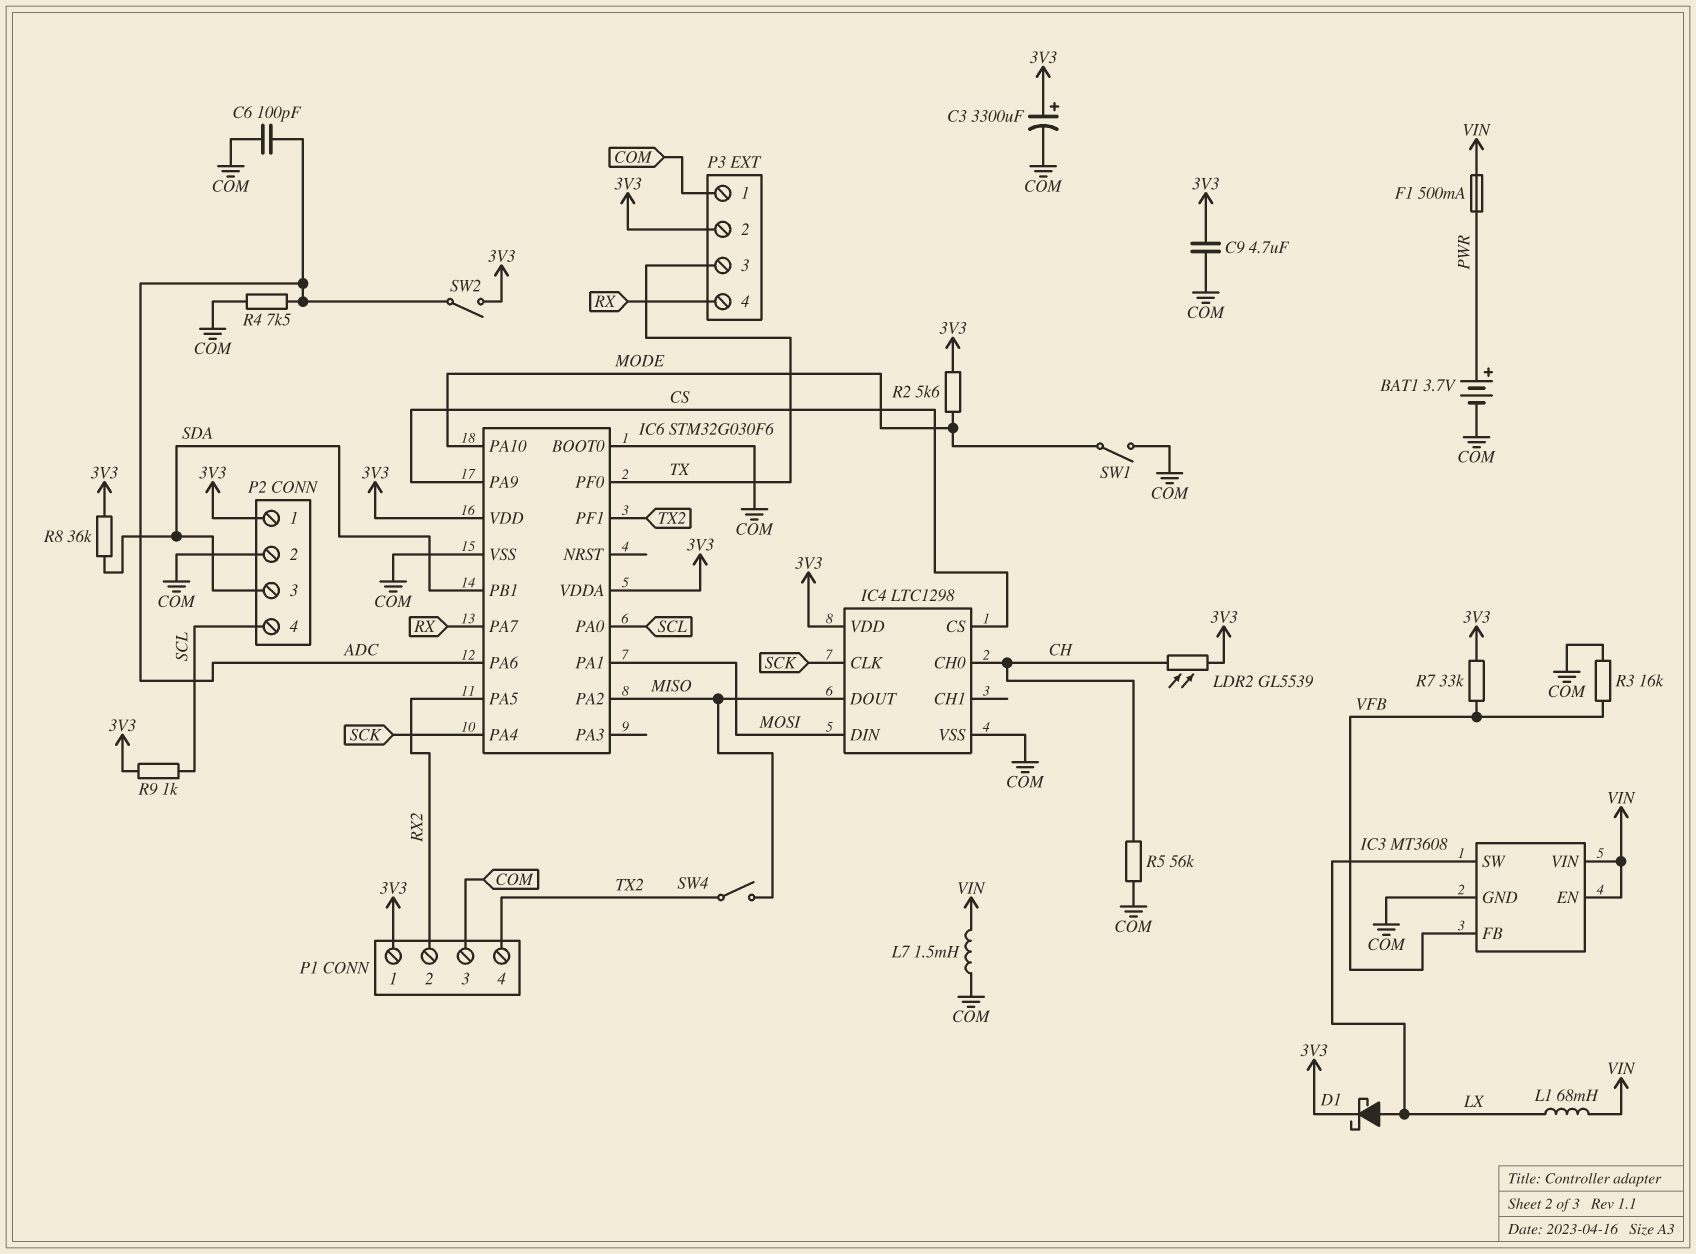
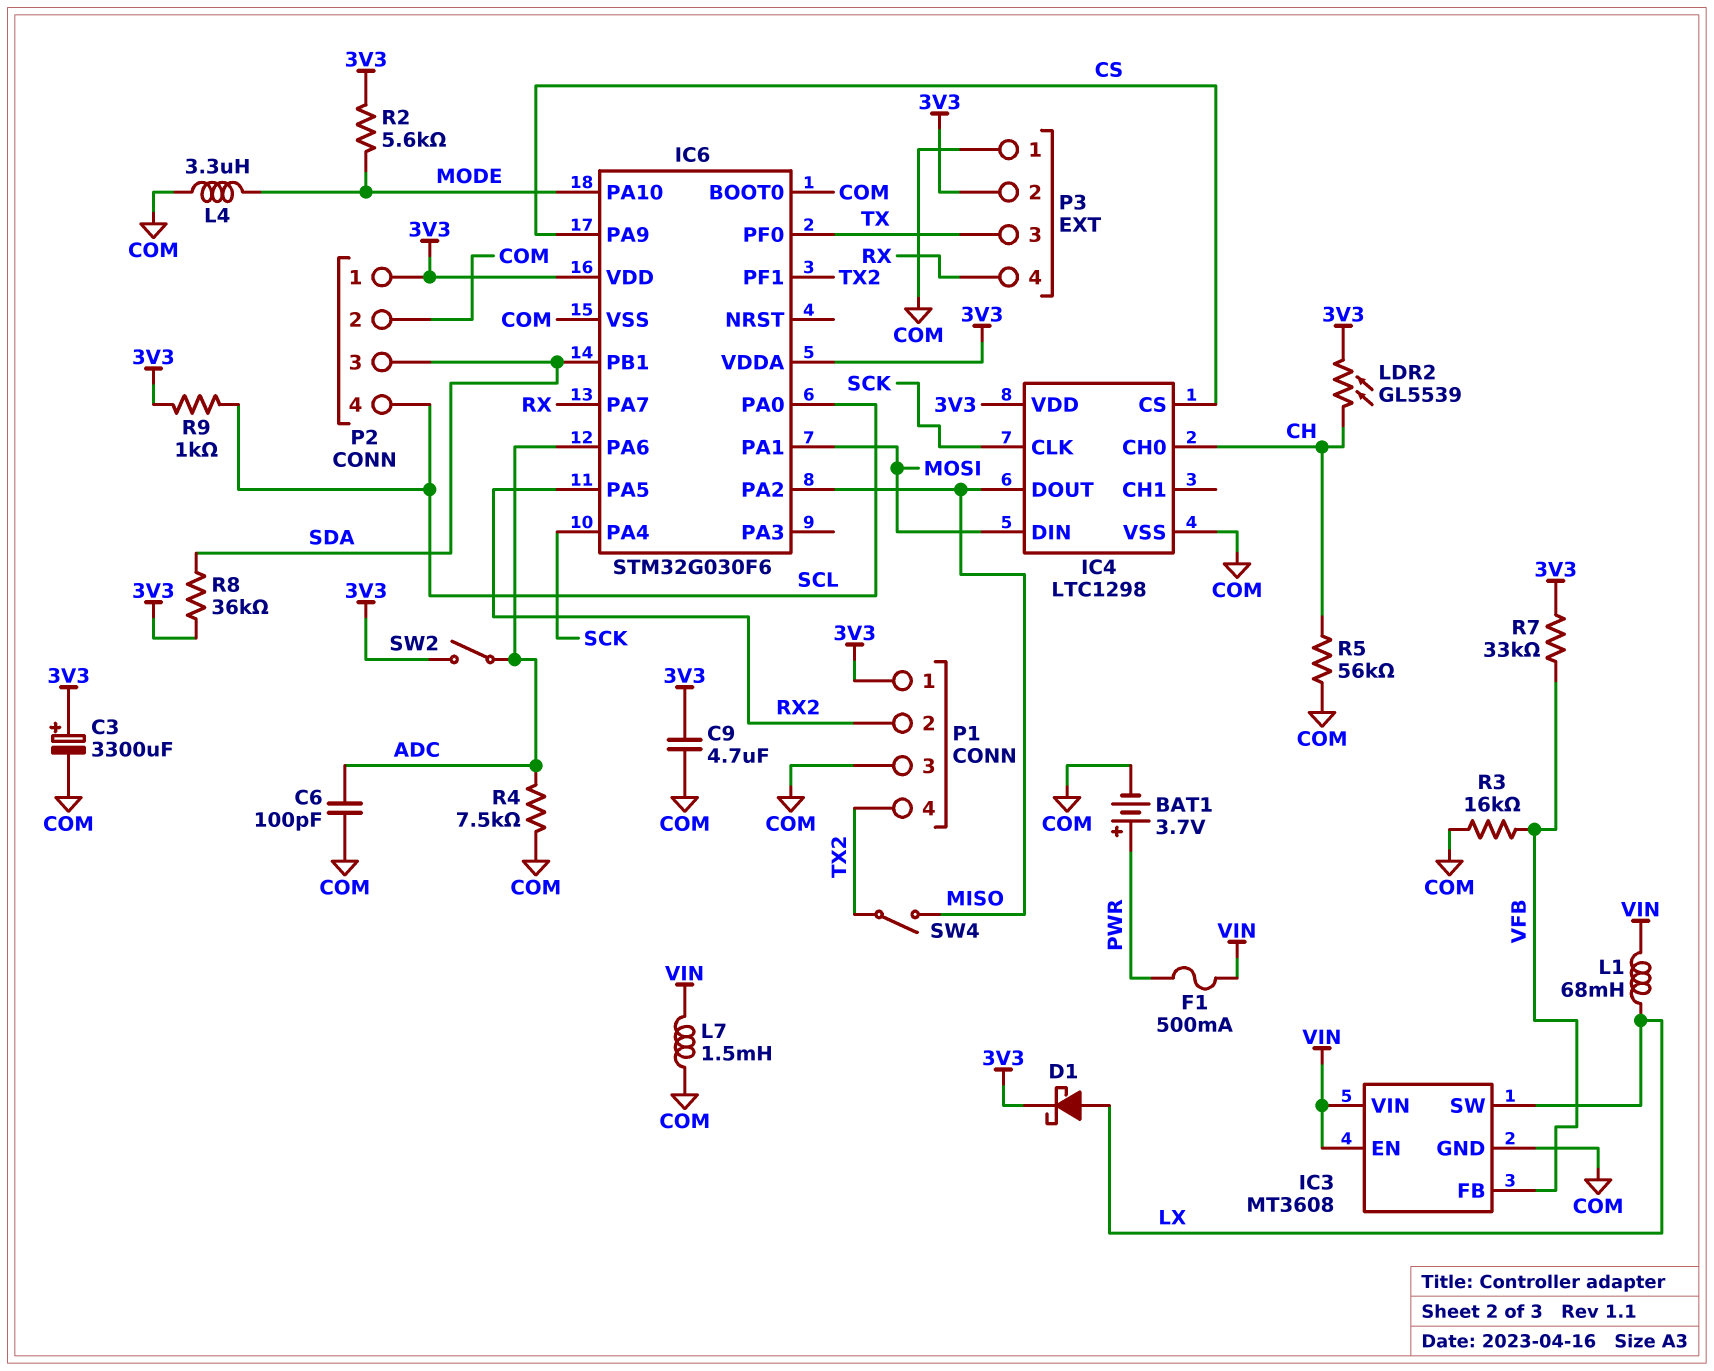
L4: none -> 3.3uH (COM, MODE)
SW1: switch (COM, MODE) -> none

